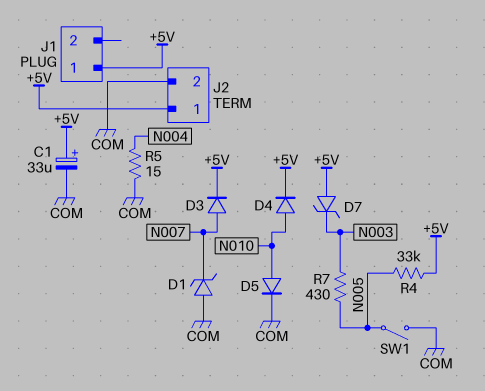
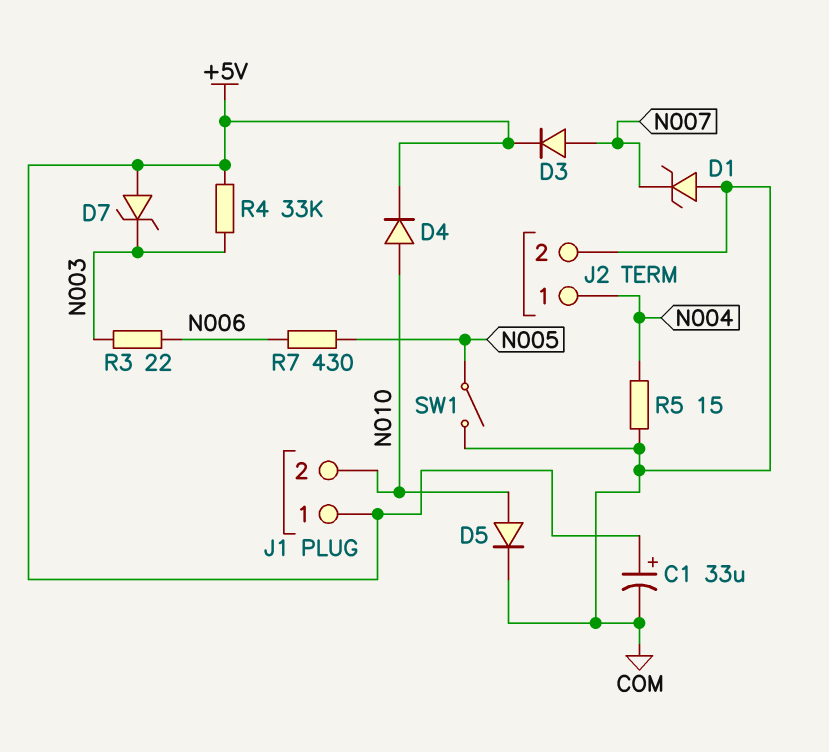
J1 pin 2: none -> N010
J2 pin 1: +5V -> N004
R3: none -> 22 (N003, N006)
R4: 33k (+5V, N005) -> 33k (+5V, N003)
R7: 430 (N003, N005) -> 430 (N005, N006)

